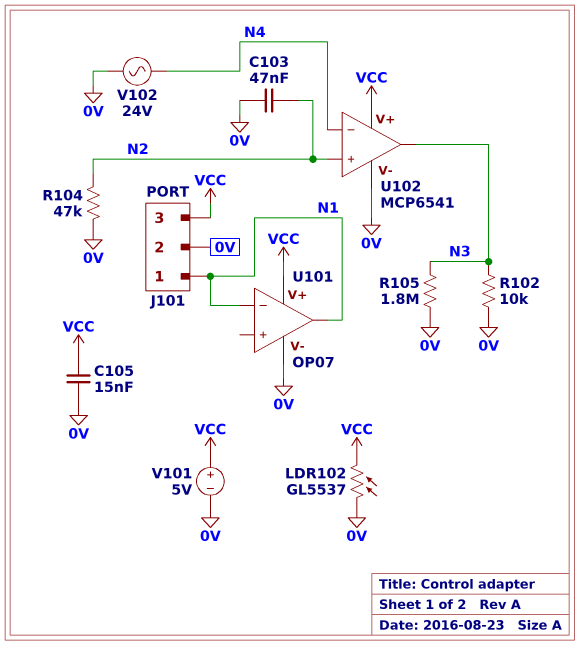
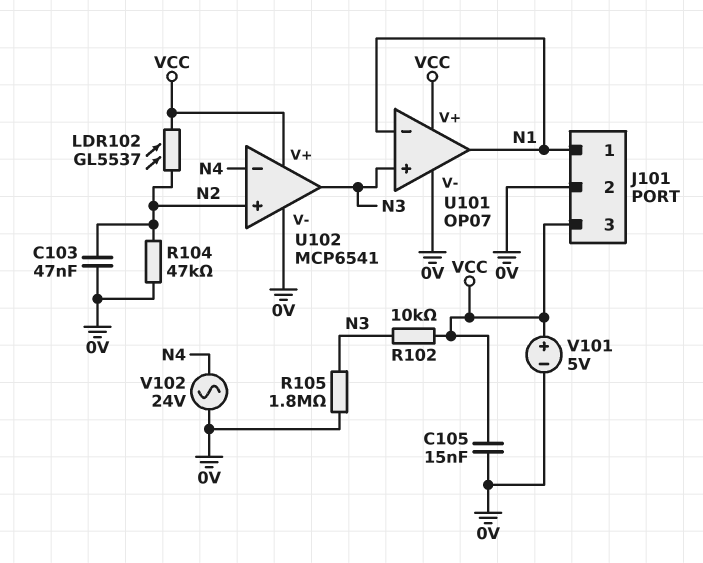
LDR102: GL5537 (0V, VCC) -> GL5537 (N2, VCC)
R102: 10k (0V, N3) -> 10k (N3, VCC)
U101 pin in+: none -> N3

